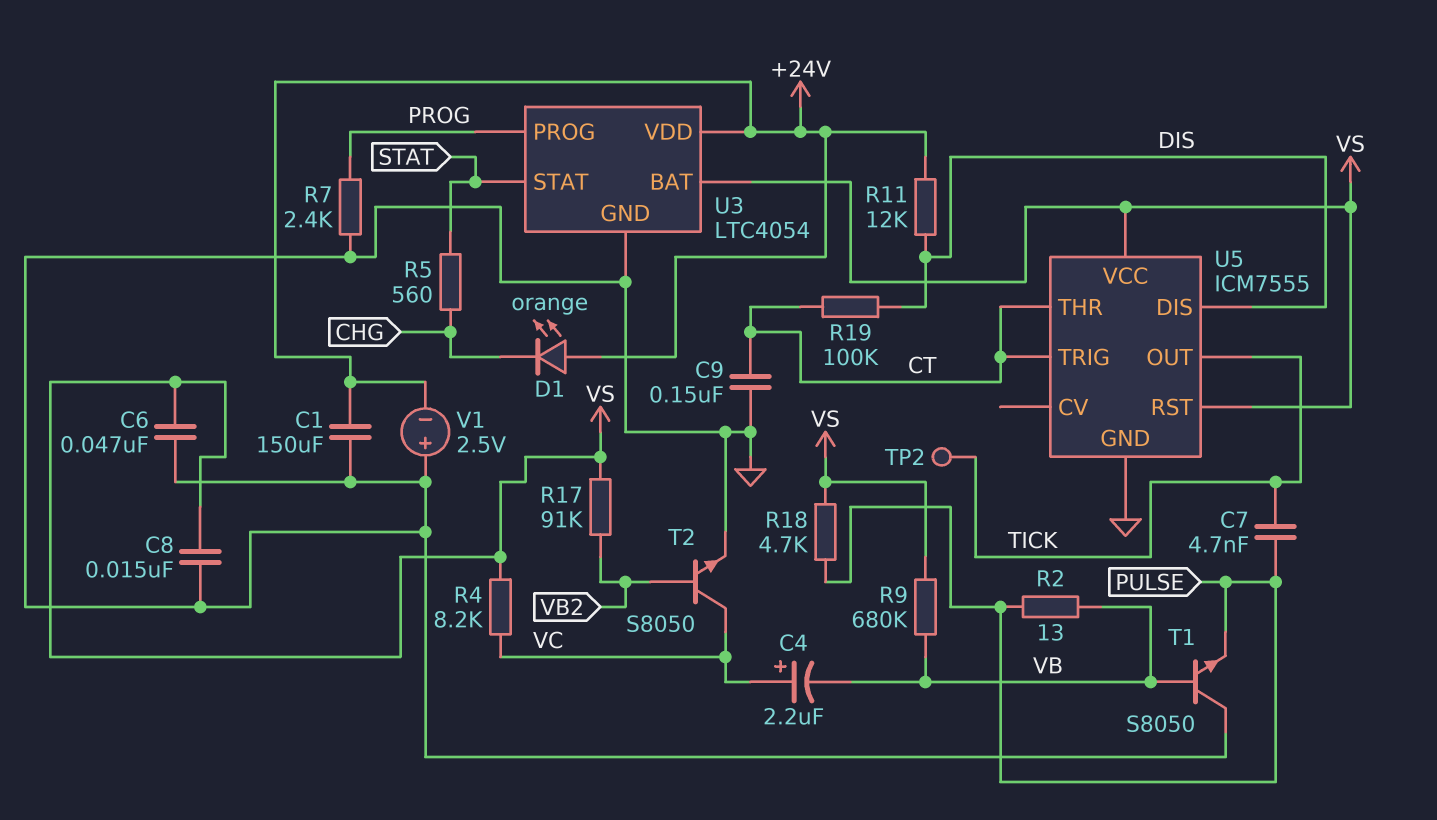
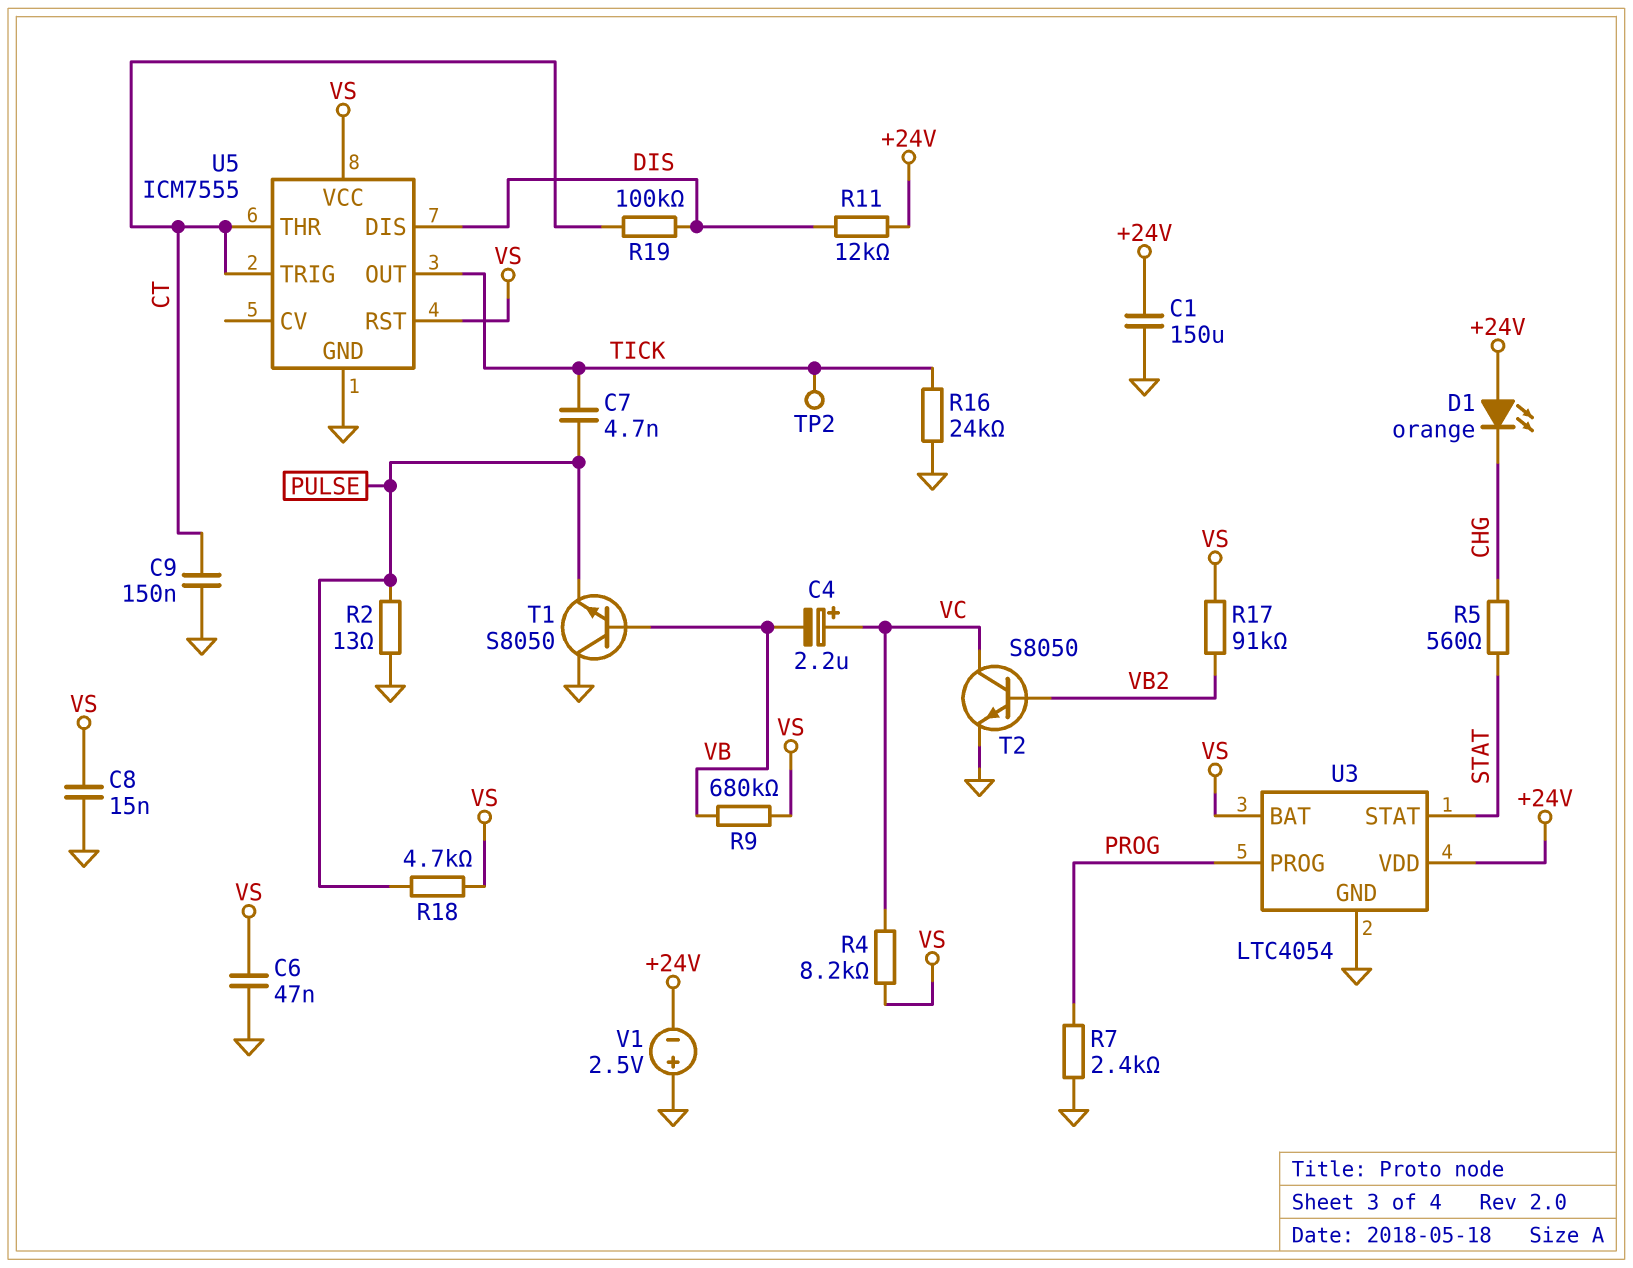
R2: 13 (PULSE, VB) -> 13 (GND, PULSE)
R16: none -> 24k (GND, TICK)

